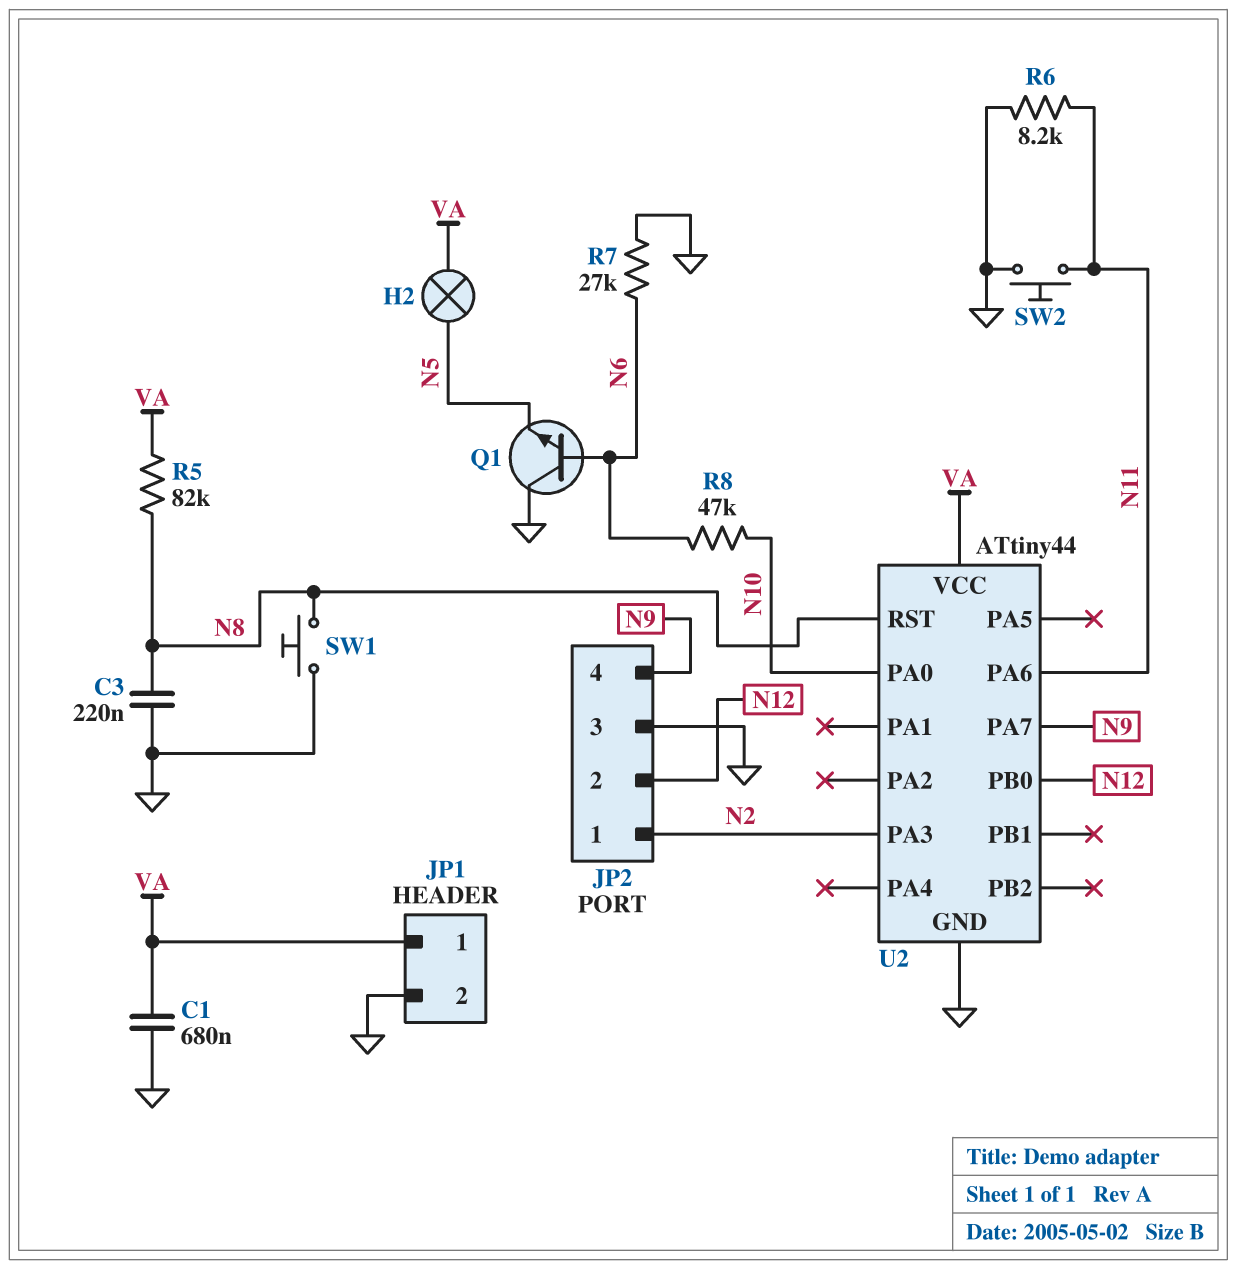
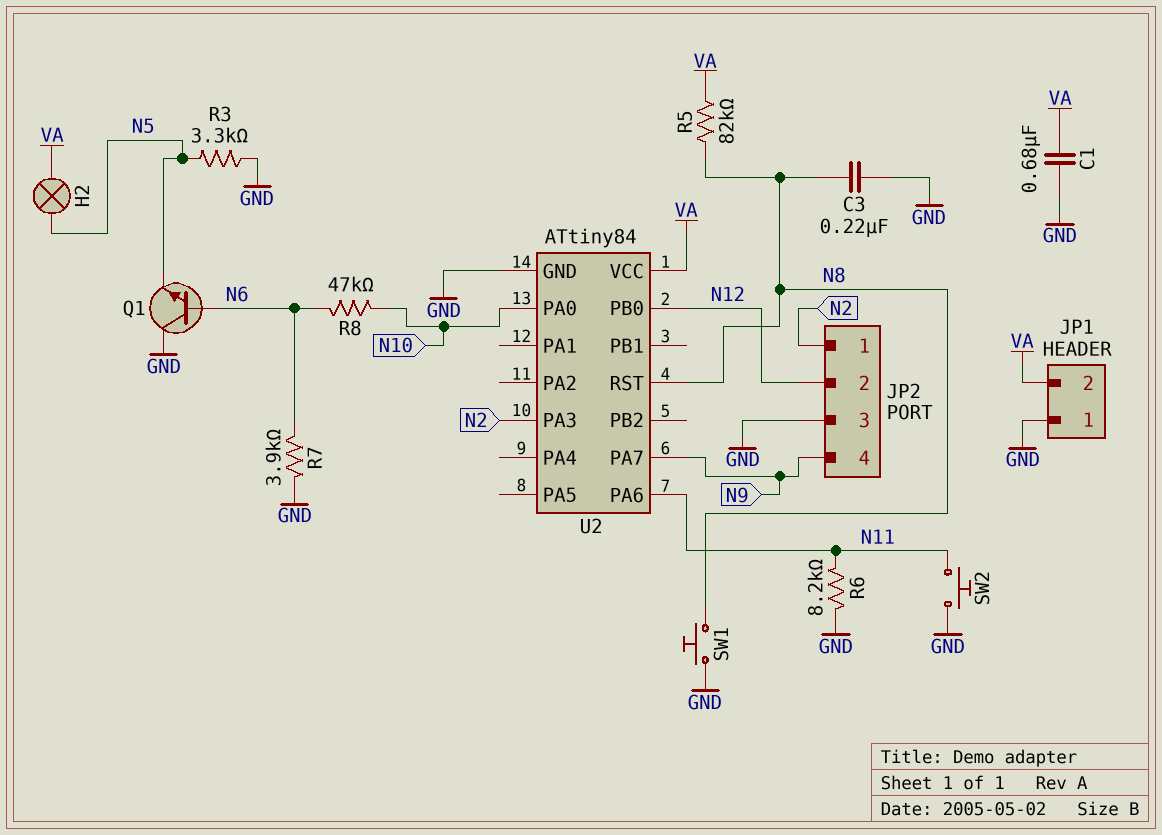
JP1 pin 1: VA -> GND
JP1 pin 2: GND -> VA
R3: none -> 3.3k (GND, N5)
R7: 27k (GND, N6) -> 3.9k (GND, N6)
U2: ATtiny44 -> ATtiny84

